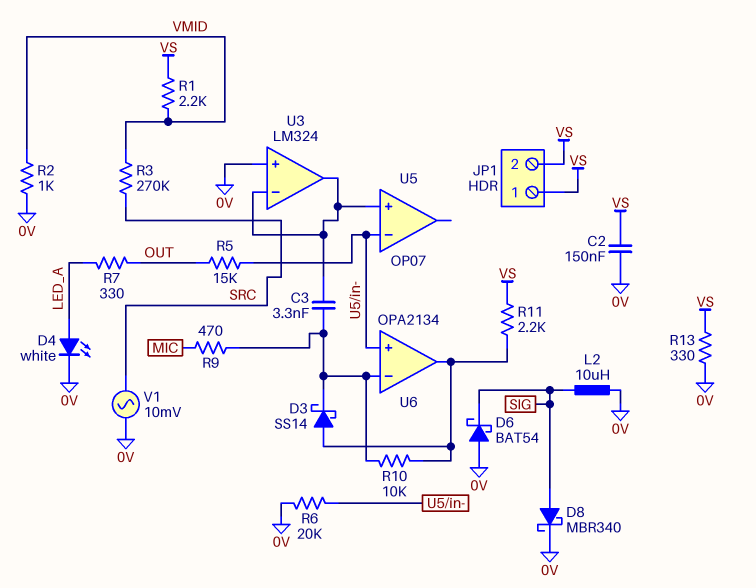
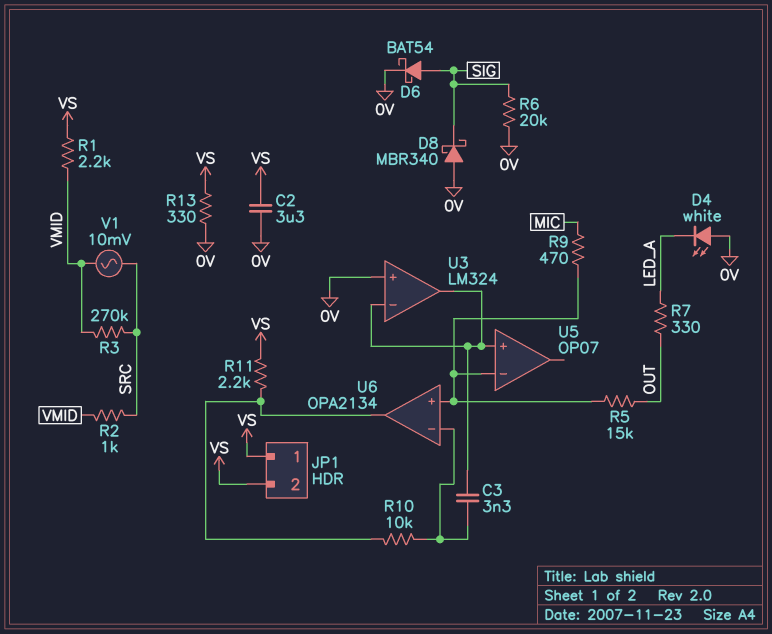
C2: 150nF (0V, VS) -> 3.3uF (0V, VS)
D3: schottky SS14 (A U6/out, K U6/in-) -> none
D4: LED white (A LED_A, K 0V) -> LED white (A 0V, K LED_A)
D6: schottky BAT54 (A 0V, K SIG) -> schottky BAT54 (A SIG, K 0V)
D8: schottky MBR340 (A SIG, K 0V) -> schottky MBR340 (A 0V, K SIG)
L2: 10uH (0V, SIG) -> none
R2: 1k (0V, VMID) -> 1k (SRC, VMID)
R6: 20k (0V, U5/in-) -> 20k (0V, SIG)
R9: 470 (MIC, U6/in-) -> 470 (MIC, U5/in-)
V1: AC 10mV (0V, SRC) -> AC 10mV (SRC, VMID)

